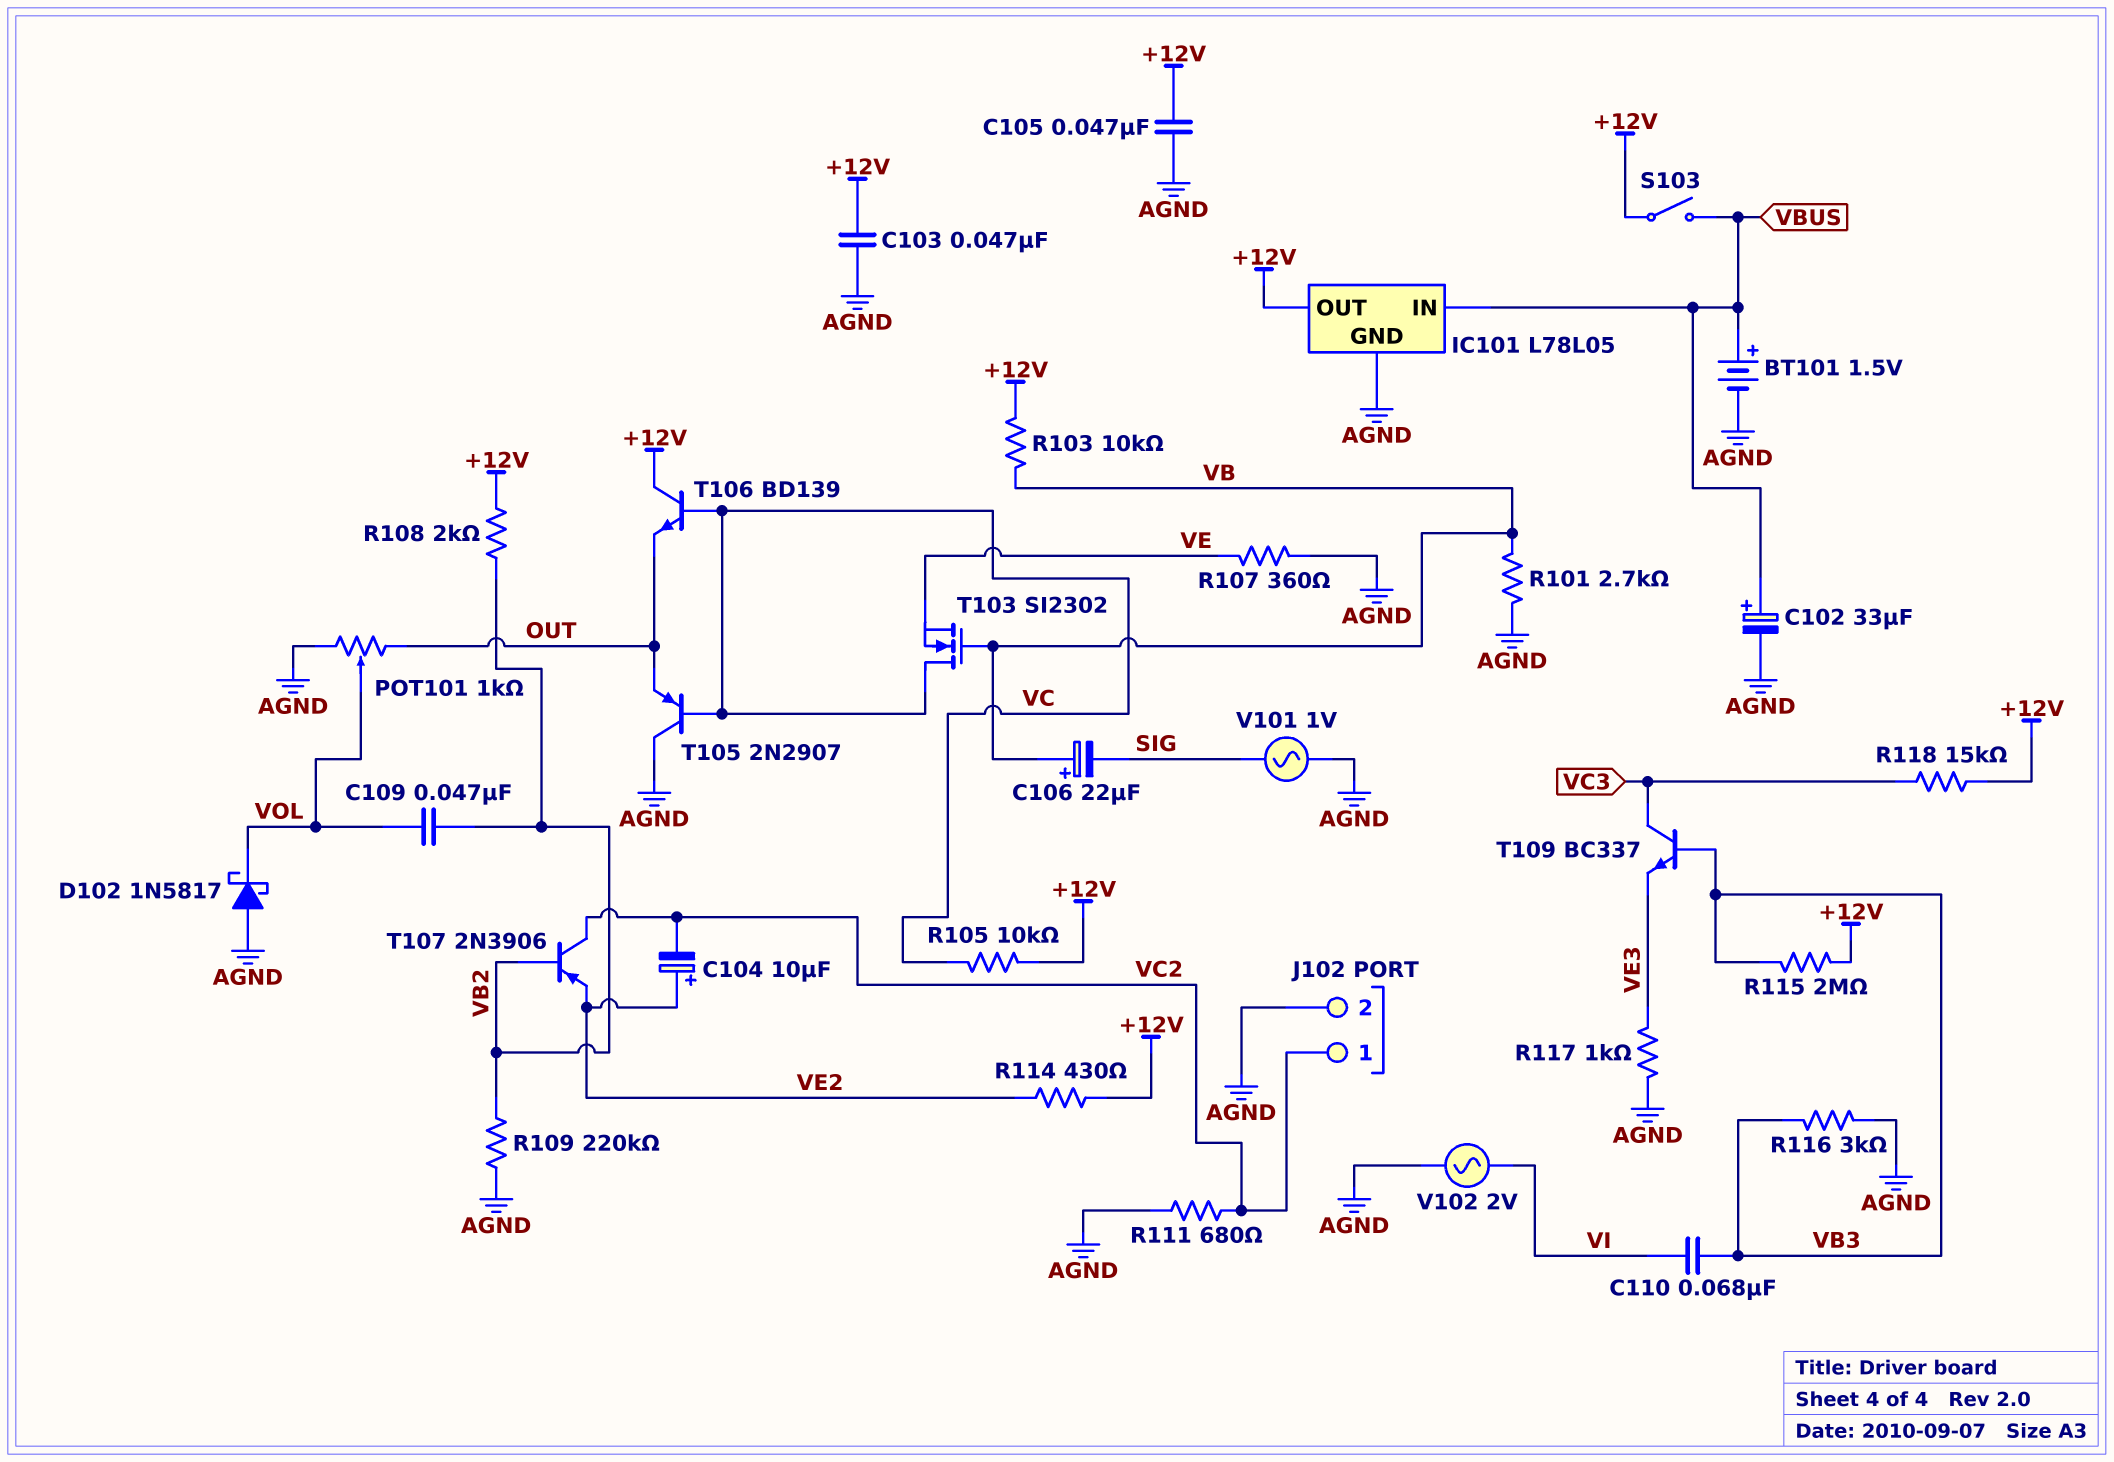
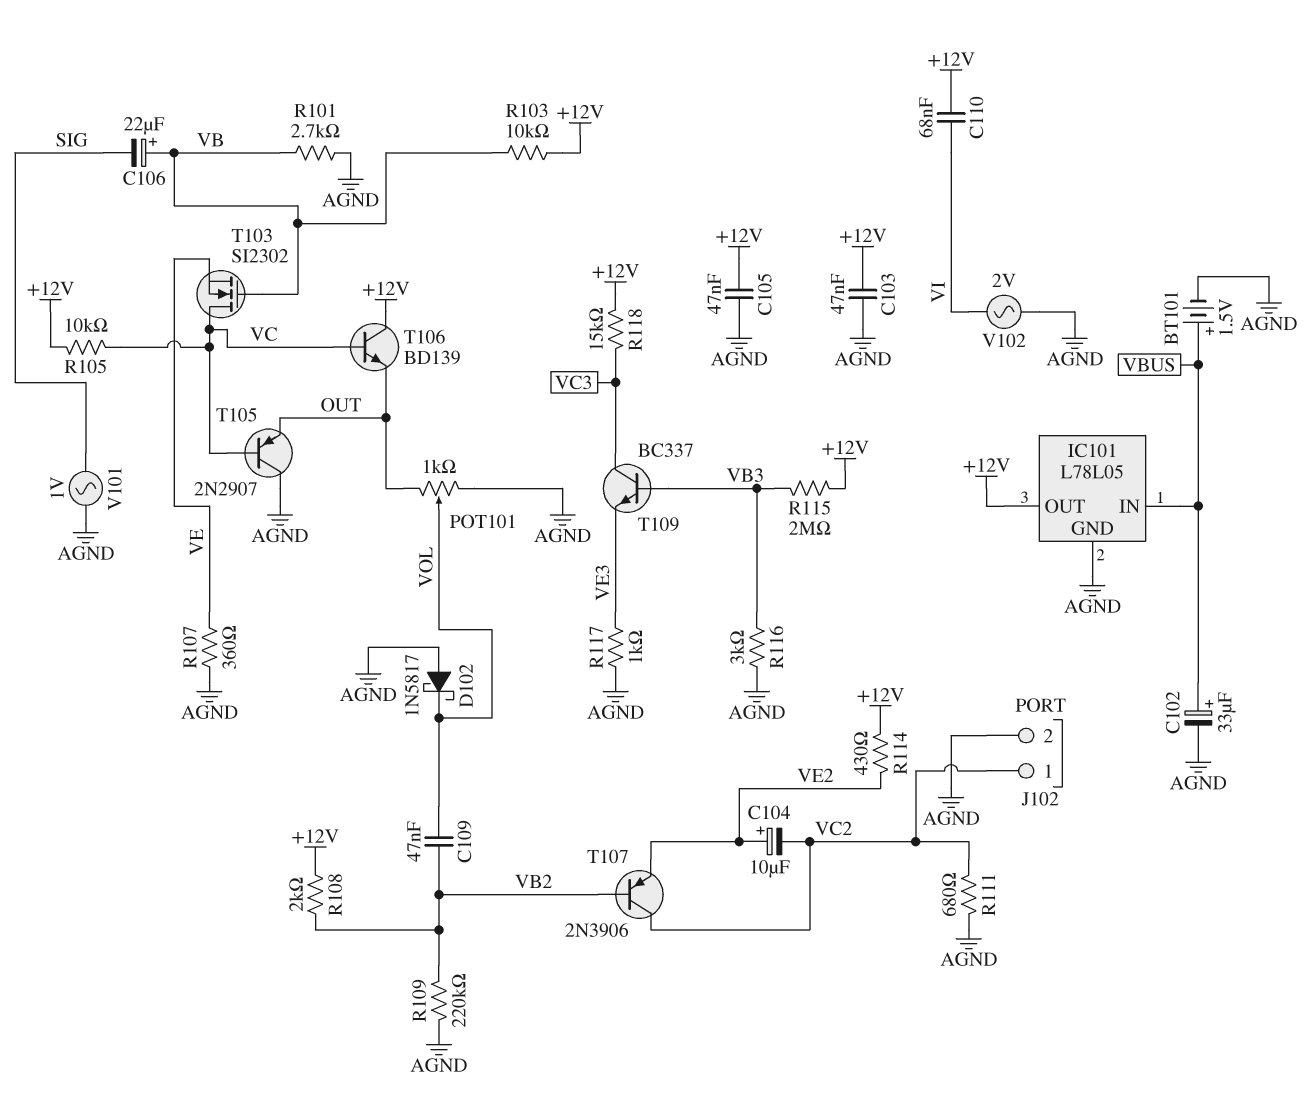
C110: 68nF (VB3, VI) -> 68nF (+12V, VI)
S103: switch (+12V, VBUS) -> none

